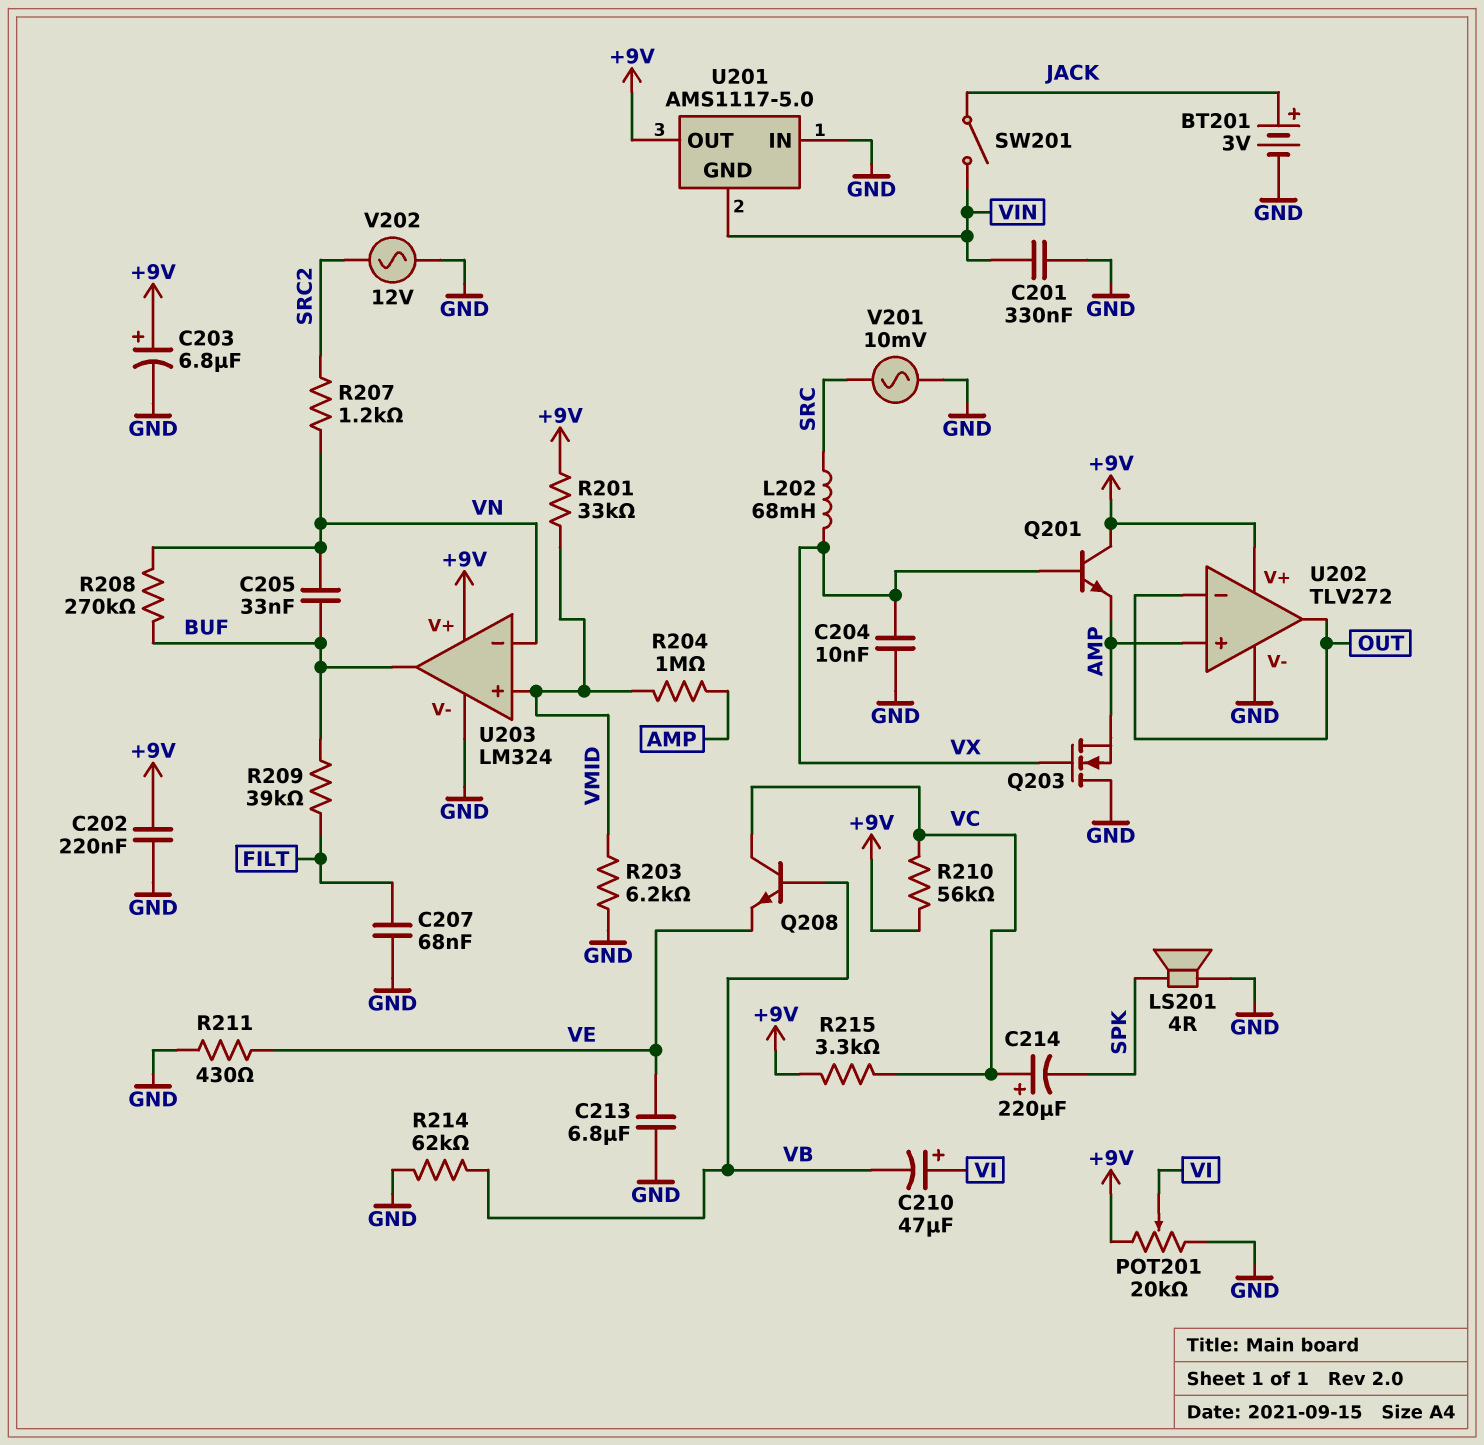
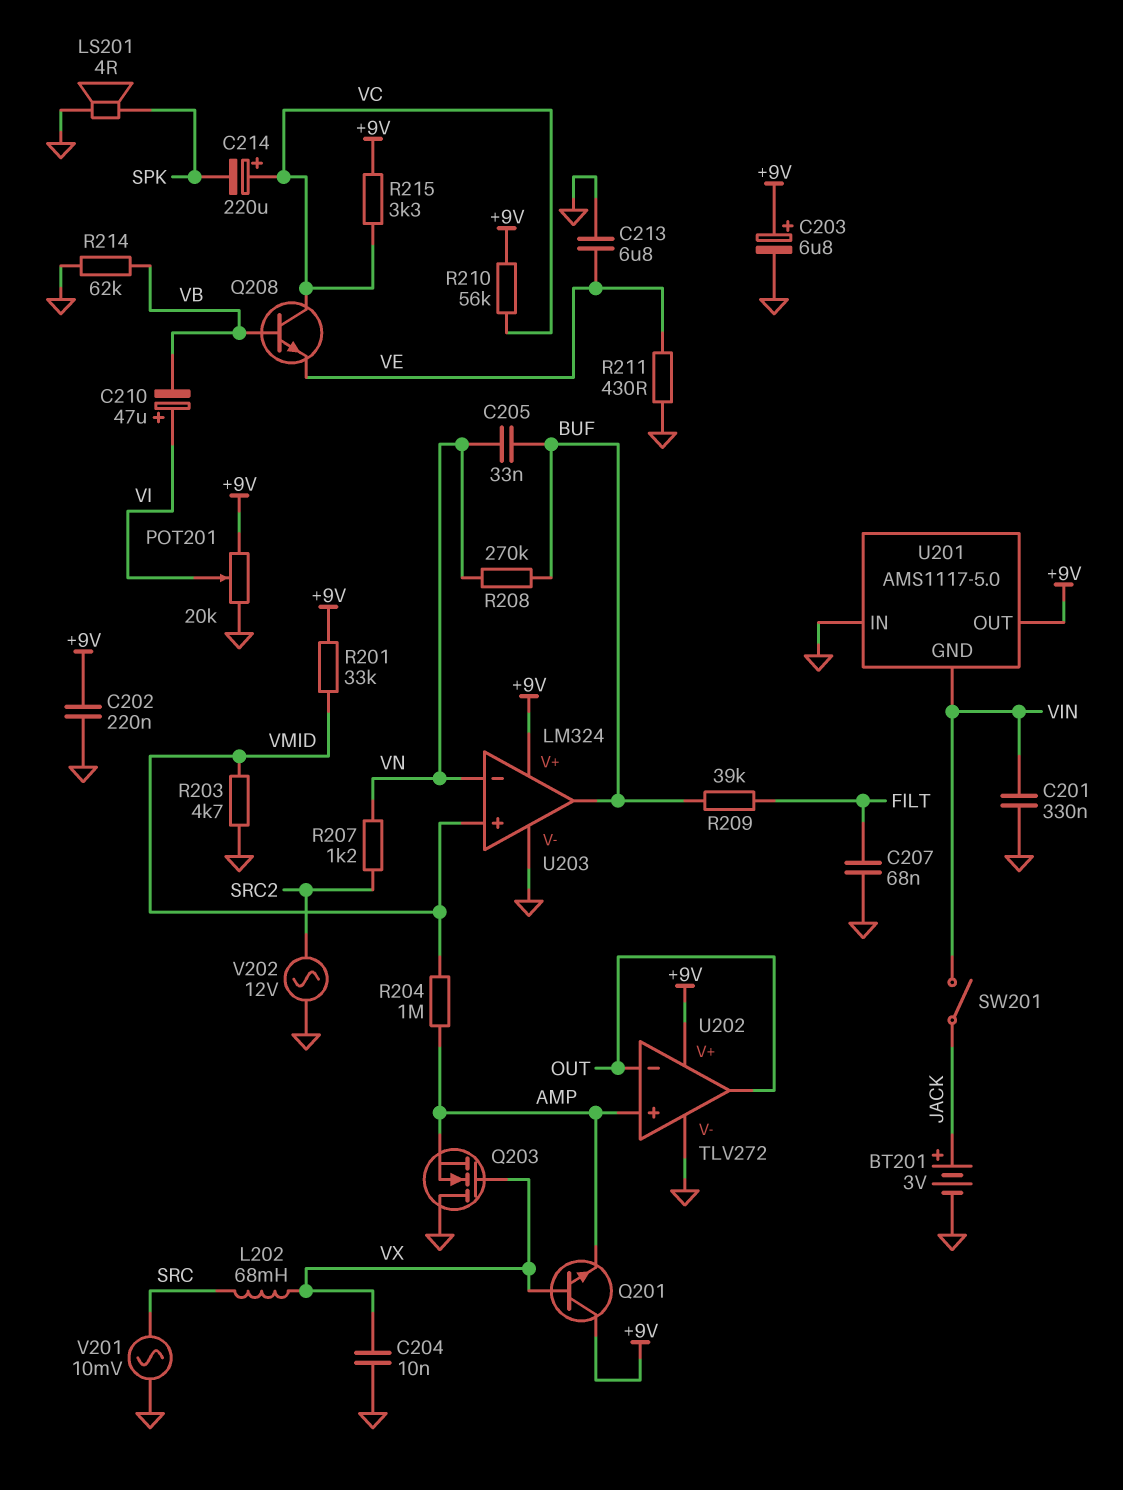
R203: 6.2k (GND, VMID) -> 4.7k (GND, VMID)

